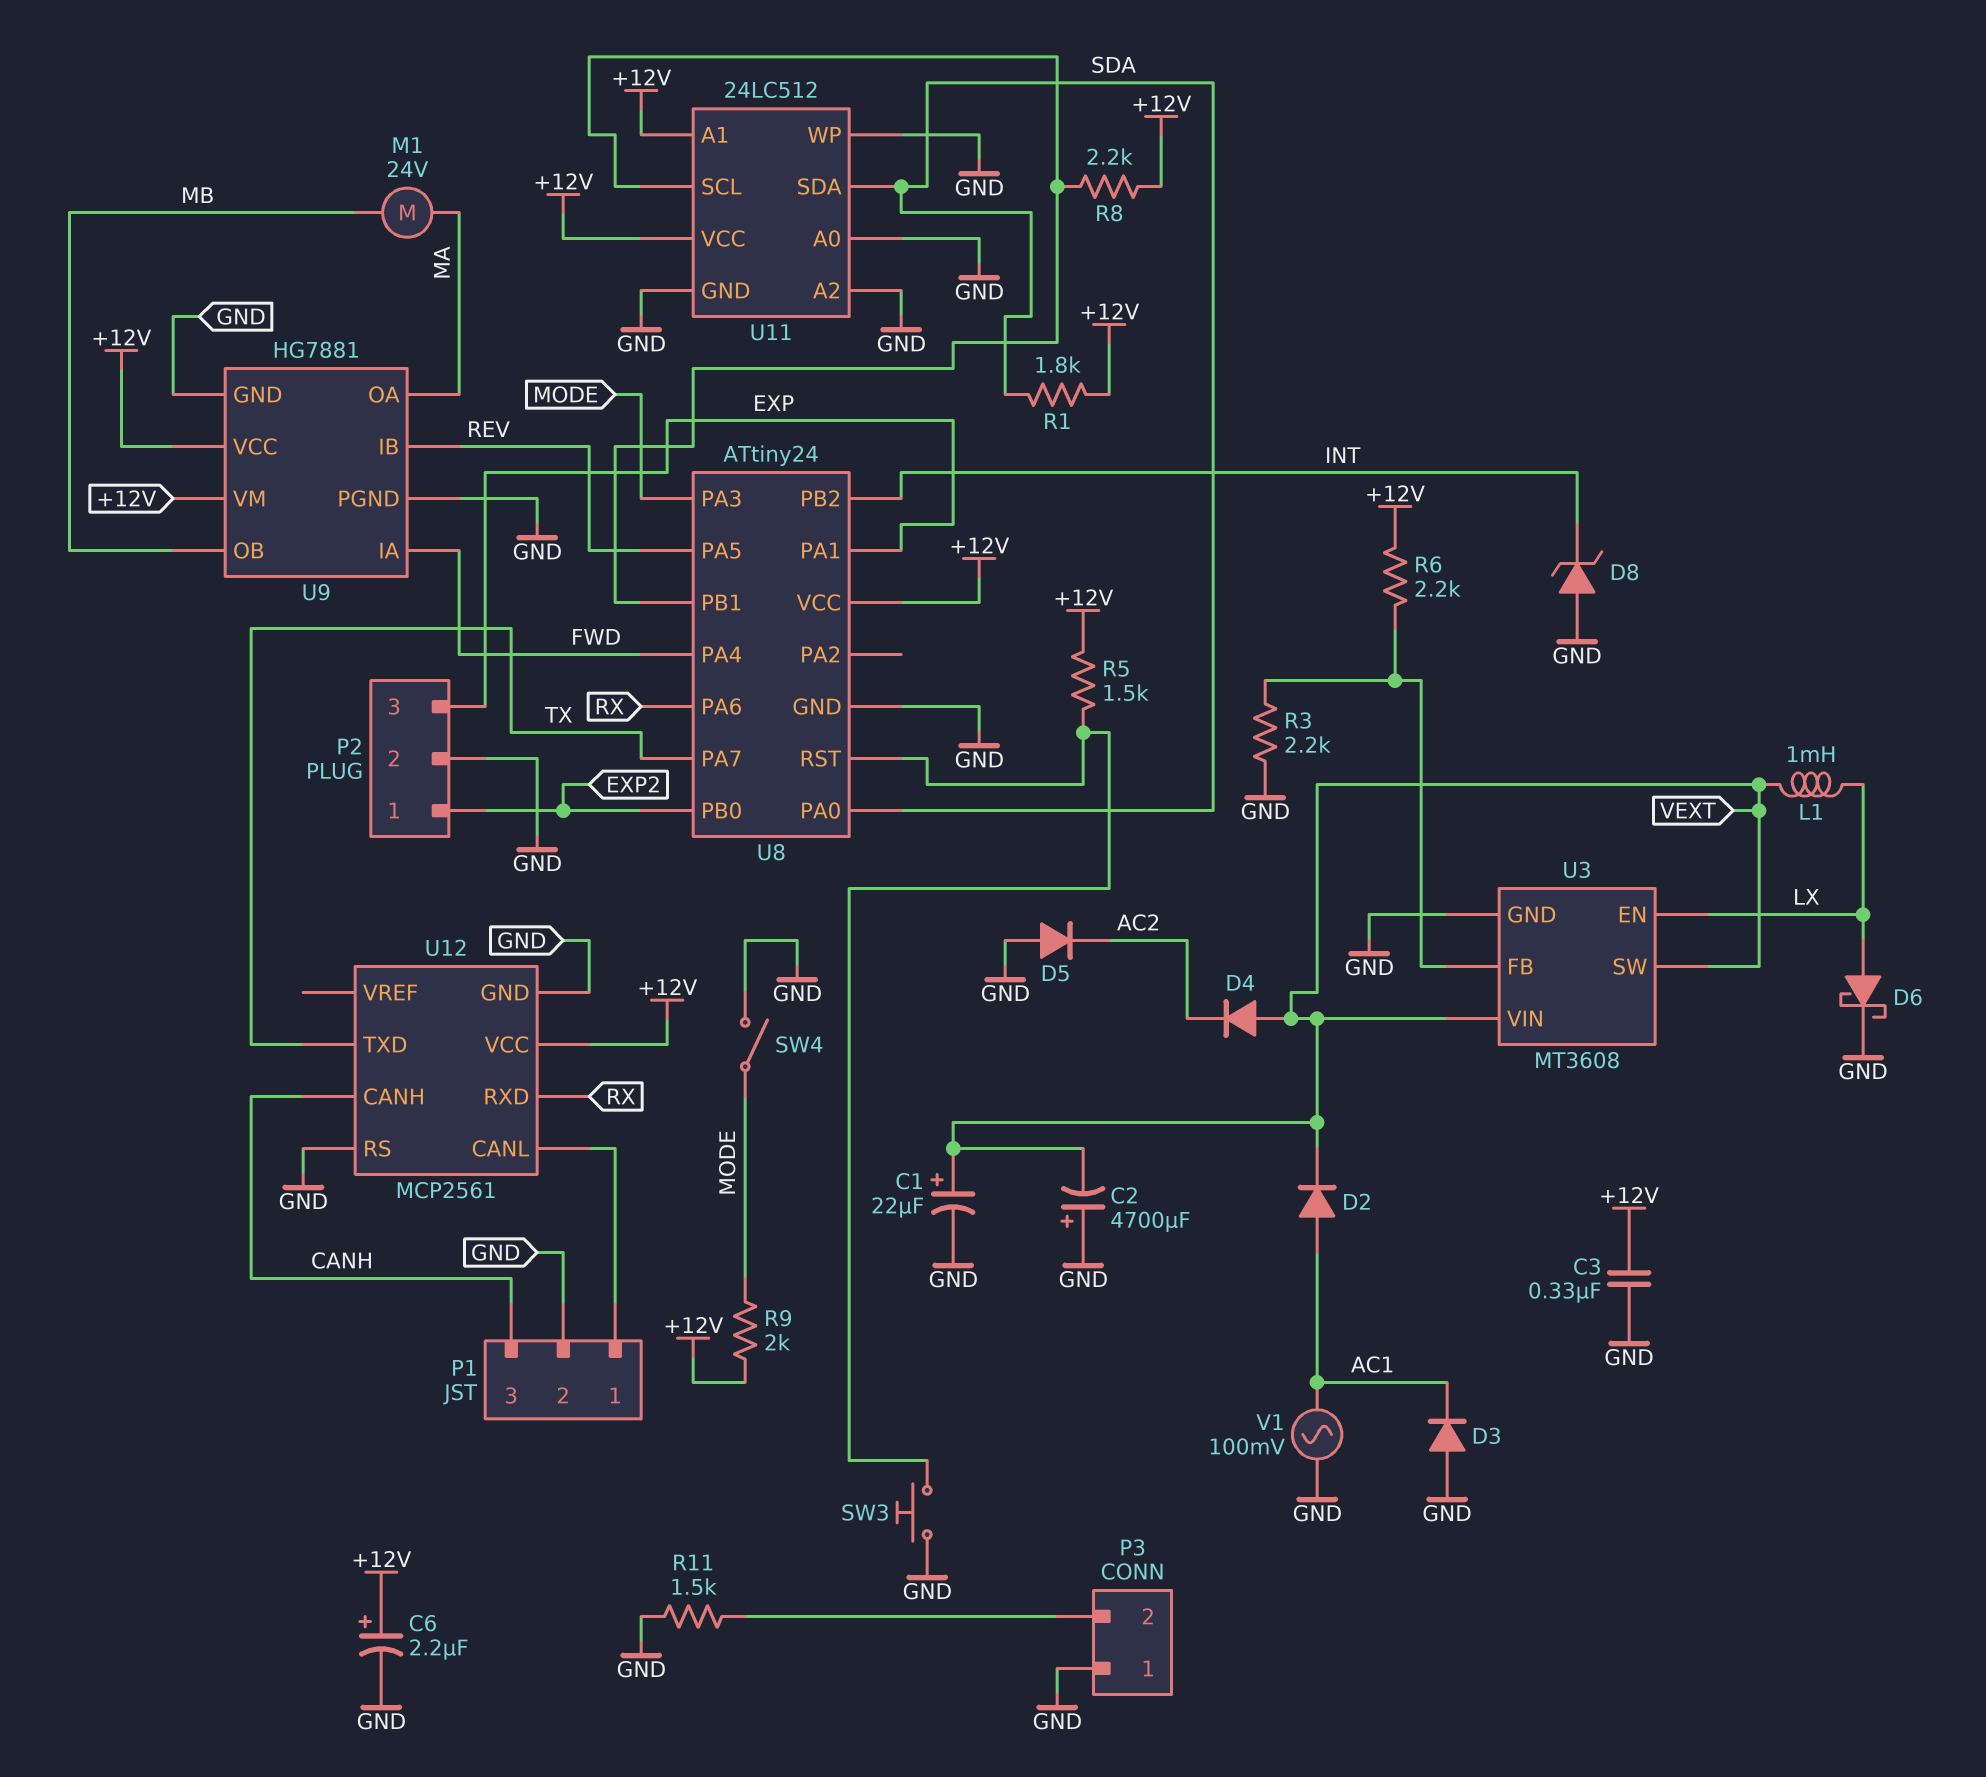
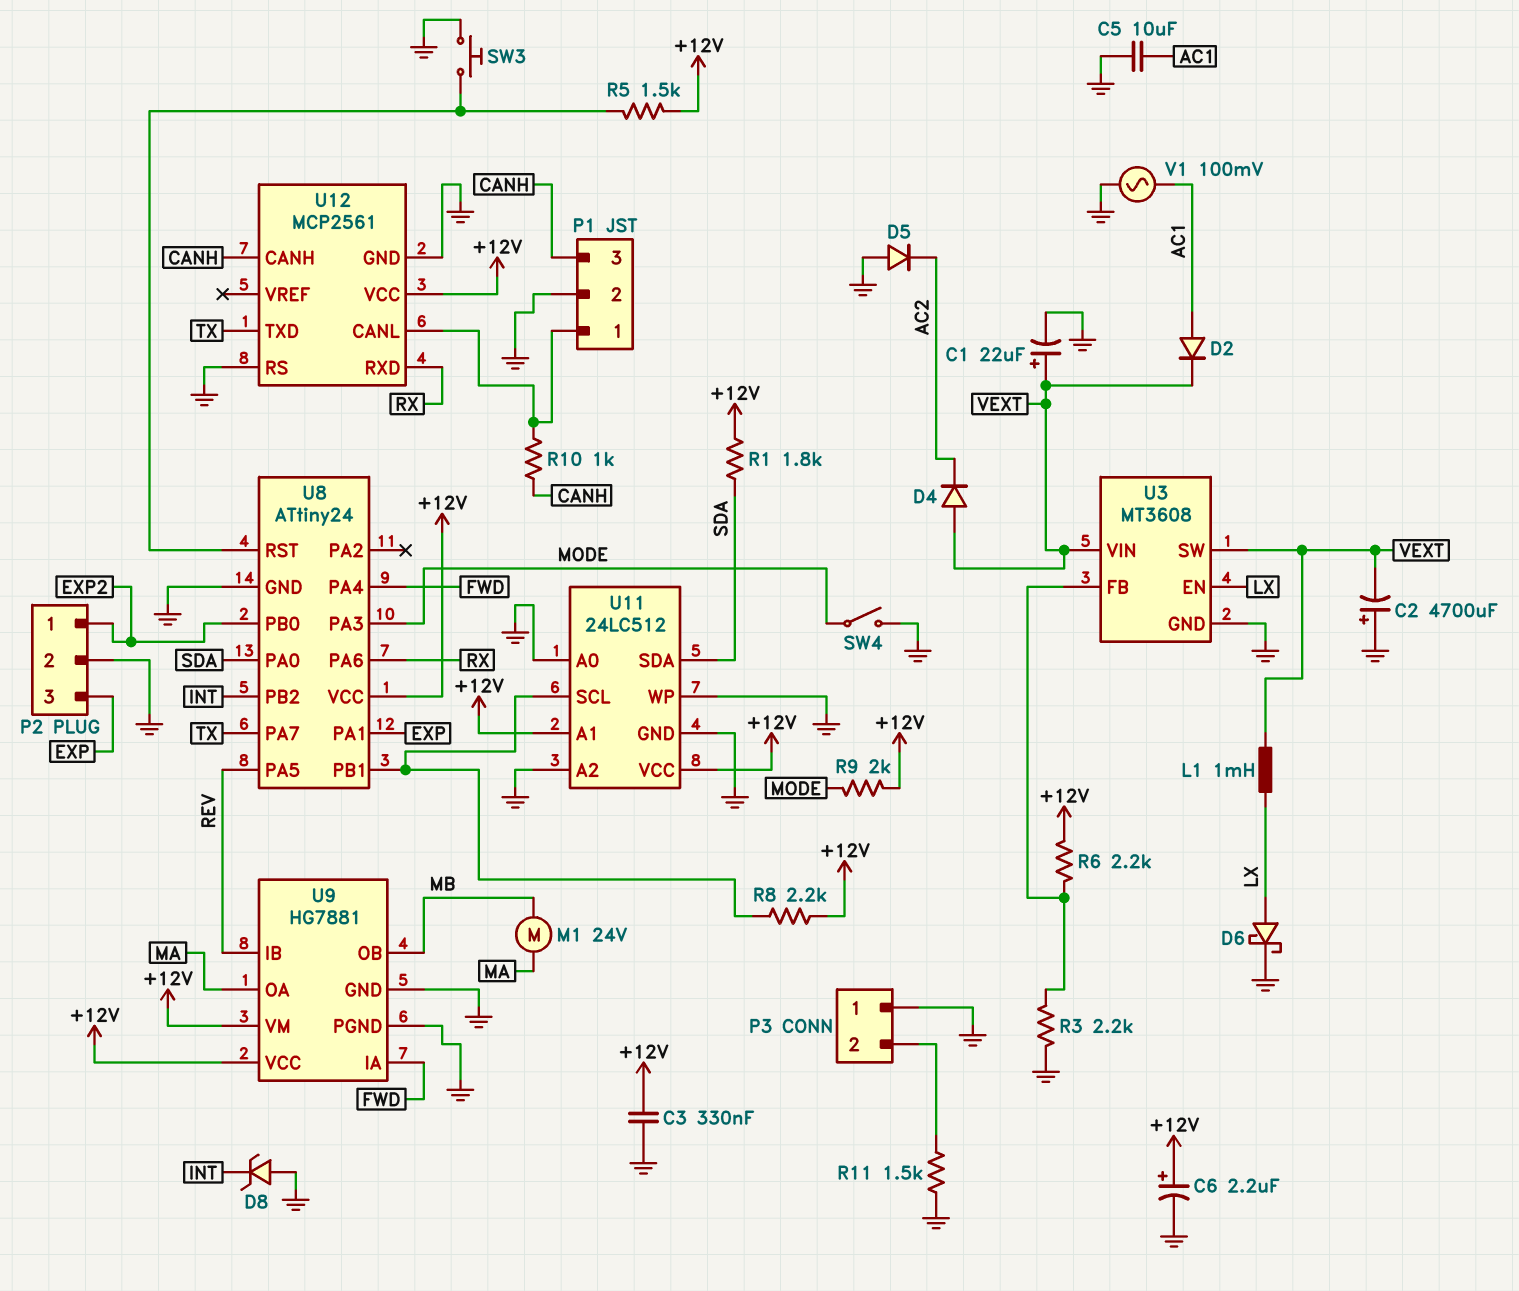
C5: none -> 10uF (AC1, GND)
D3: diode (A GND, K AC1) -> none
R10: none -> 1k (CANH, P1/1)

